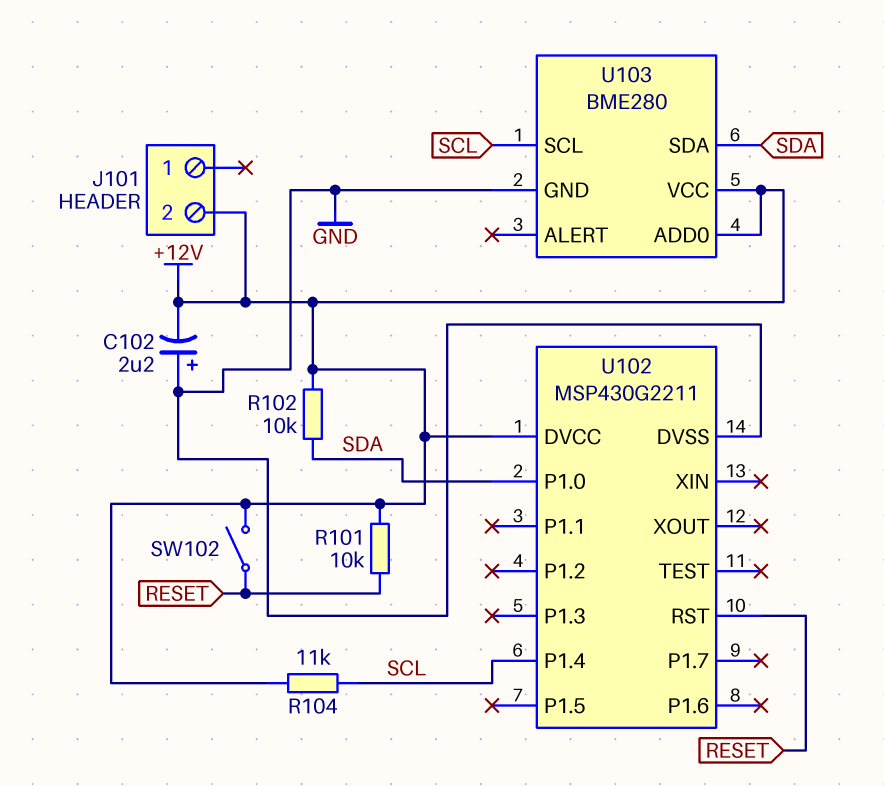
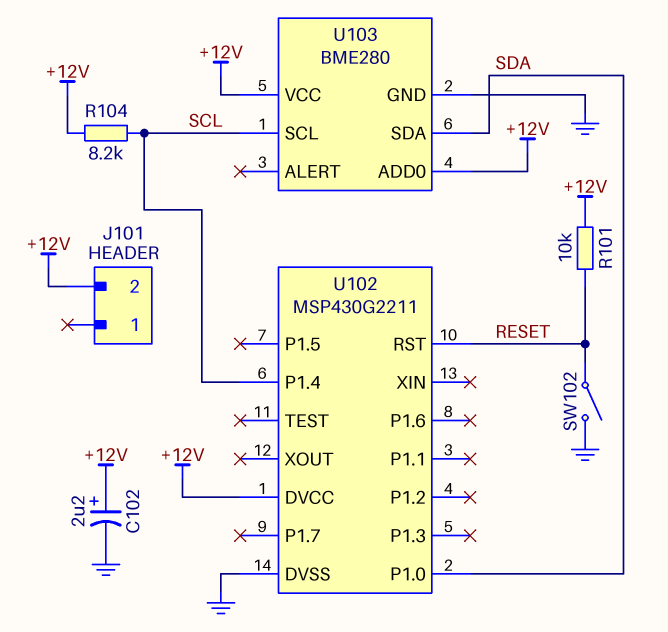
C102: 2.2uF (plus GND, minus +12V) -> 2.2uF (plus +12V, minus GND)
R102: 10k (+12V, SDA) -> none
R104: 11k (+12V, SCL) -> 8.2k (+12V, SCL)
SW102: switch (+12V, RESET) -> switch (GND, RESET)

